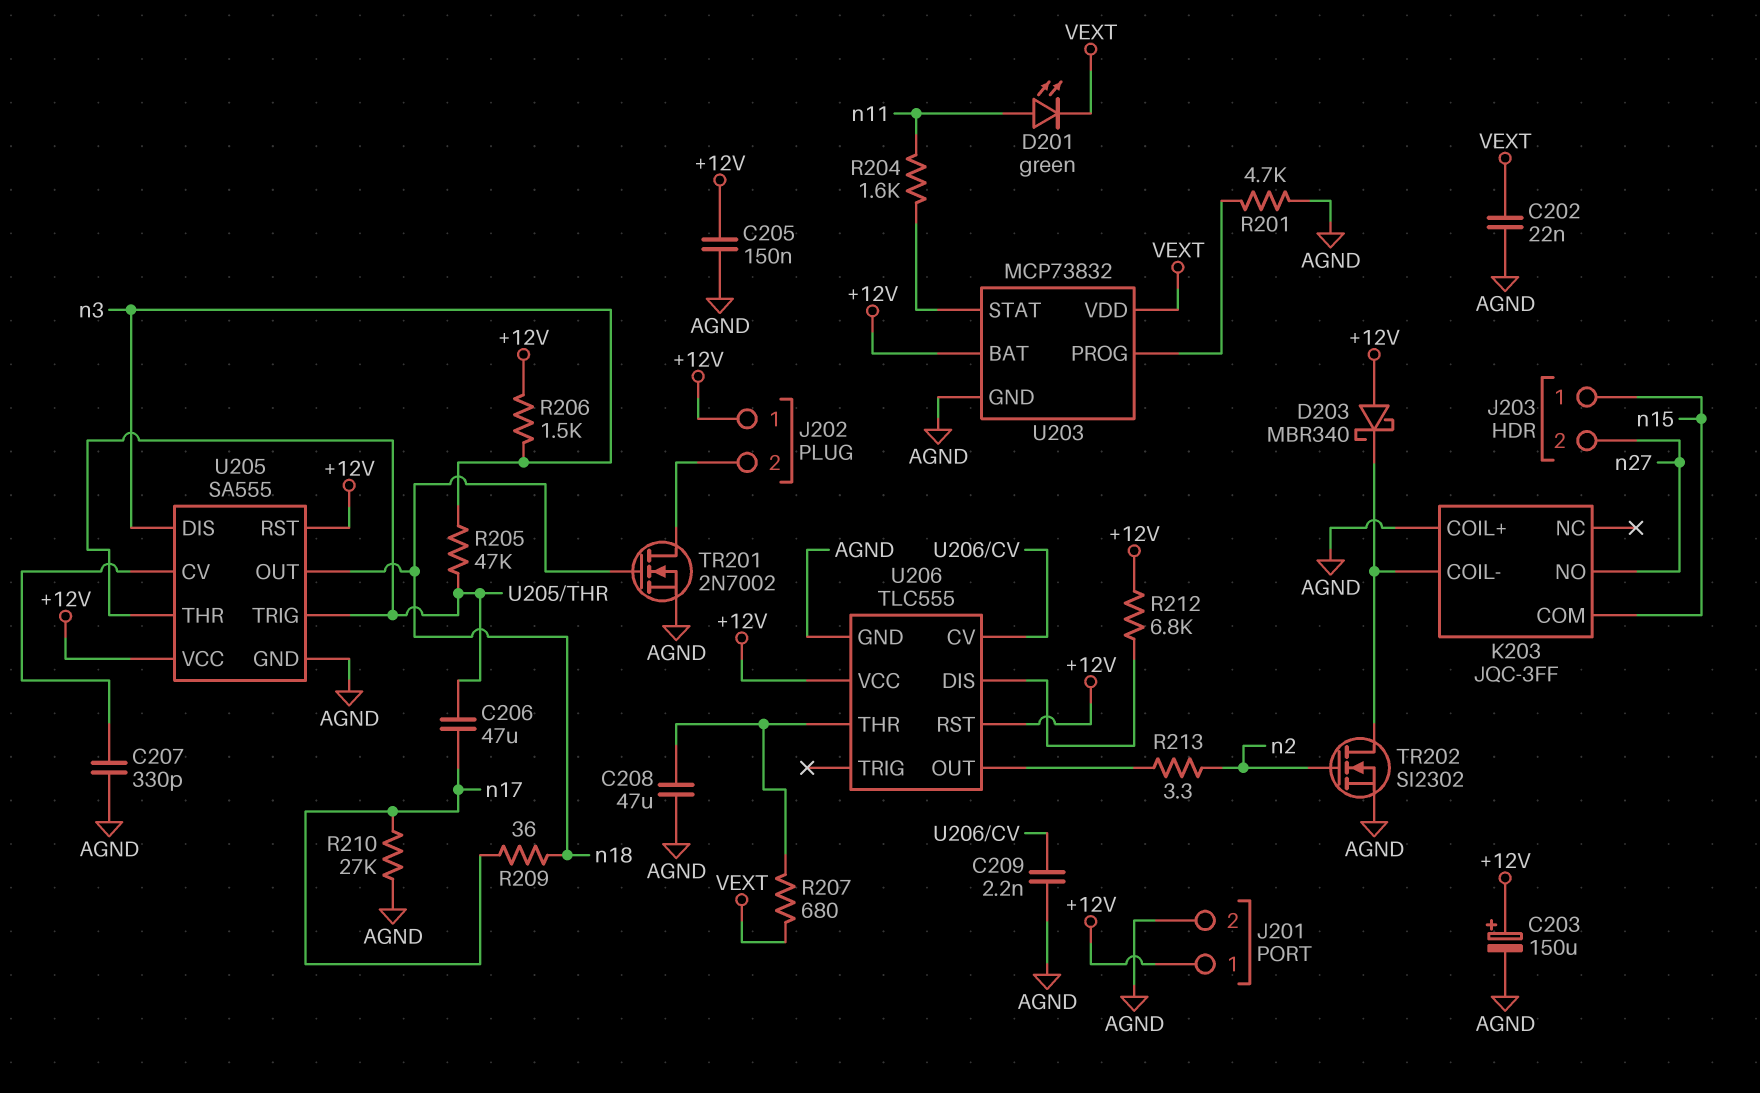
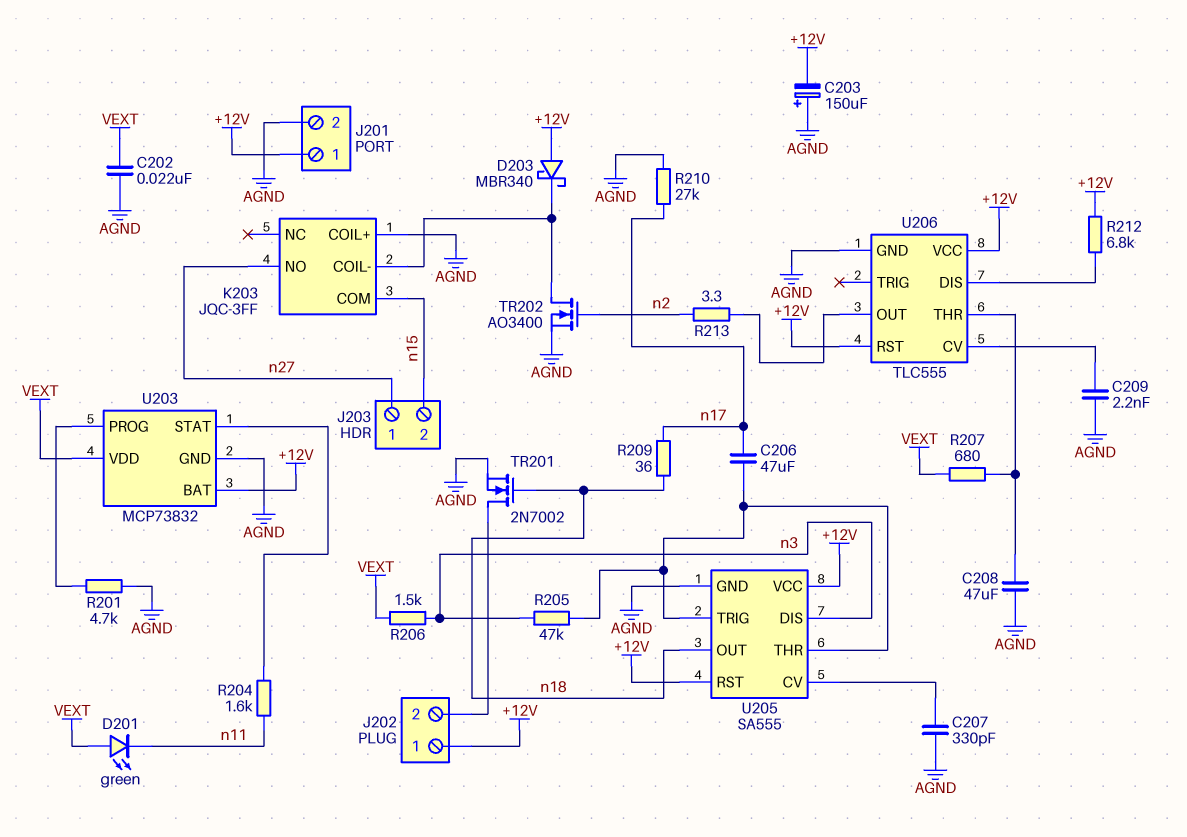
C203: 150uF (plus +12V, minus AGND) -> 150uF (plus AGND, minus +12V)
C205: 150nF (+12V, AGND) -> none
D201: LED green (A n11, K VEXT) -> LED green (A VEXT, K n11)
J203 pin 1: n15 -> n27
J203 pin 2: n27 -> n15
R206: 1.5k (+12V, n3) -> 1.5k (VEXT, n3)
TR202: NMOS SI2302 (G n2, D K203/COIL-, S AGND) -> NMOS AO3400 (G n2, D K203/COIL-, S AGND)

